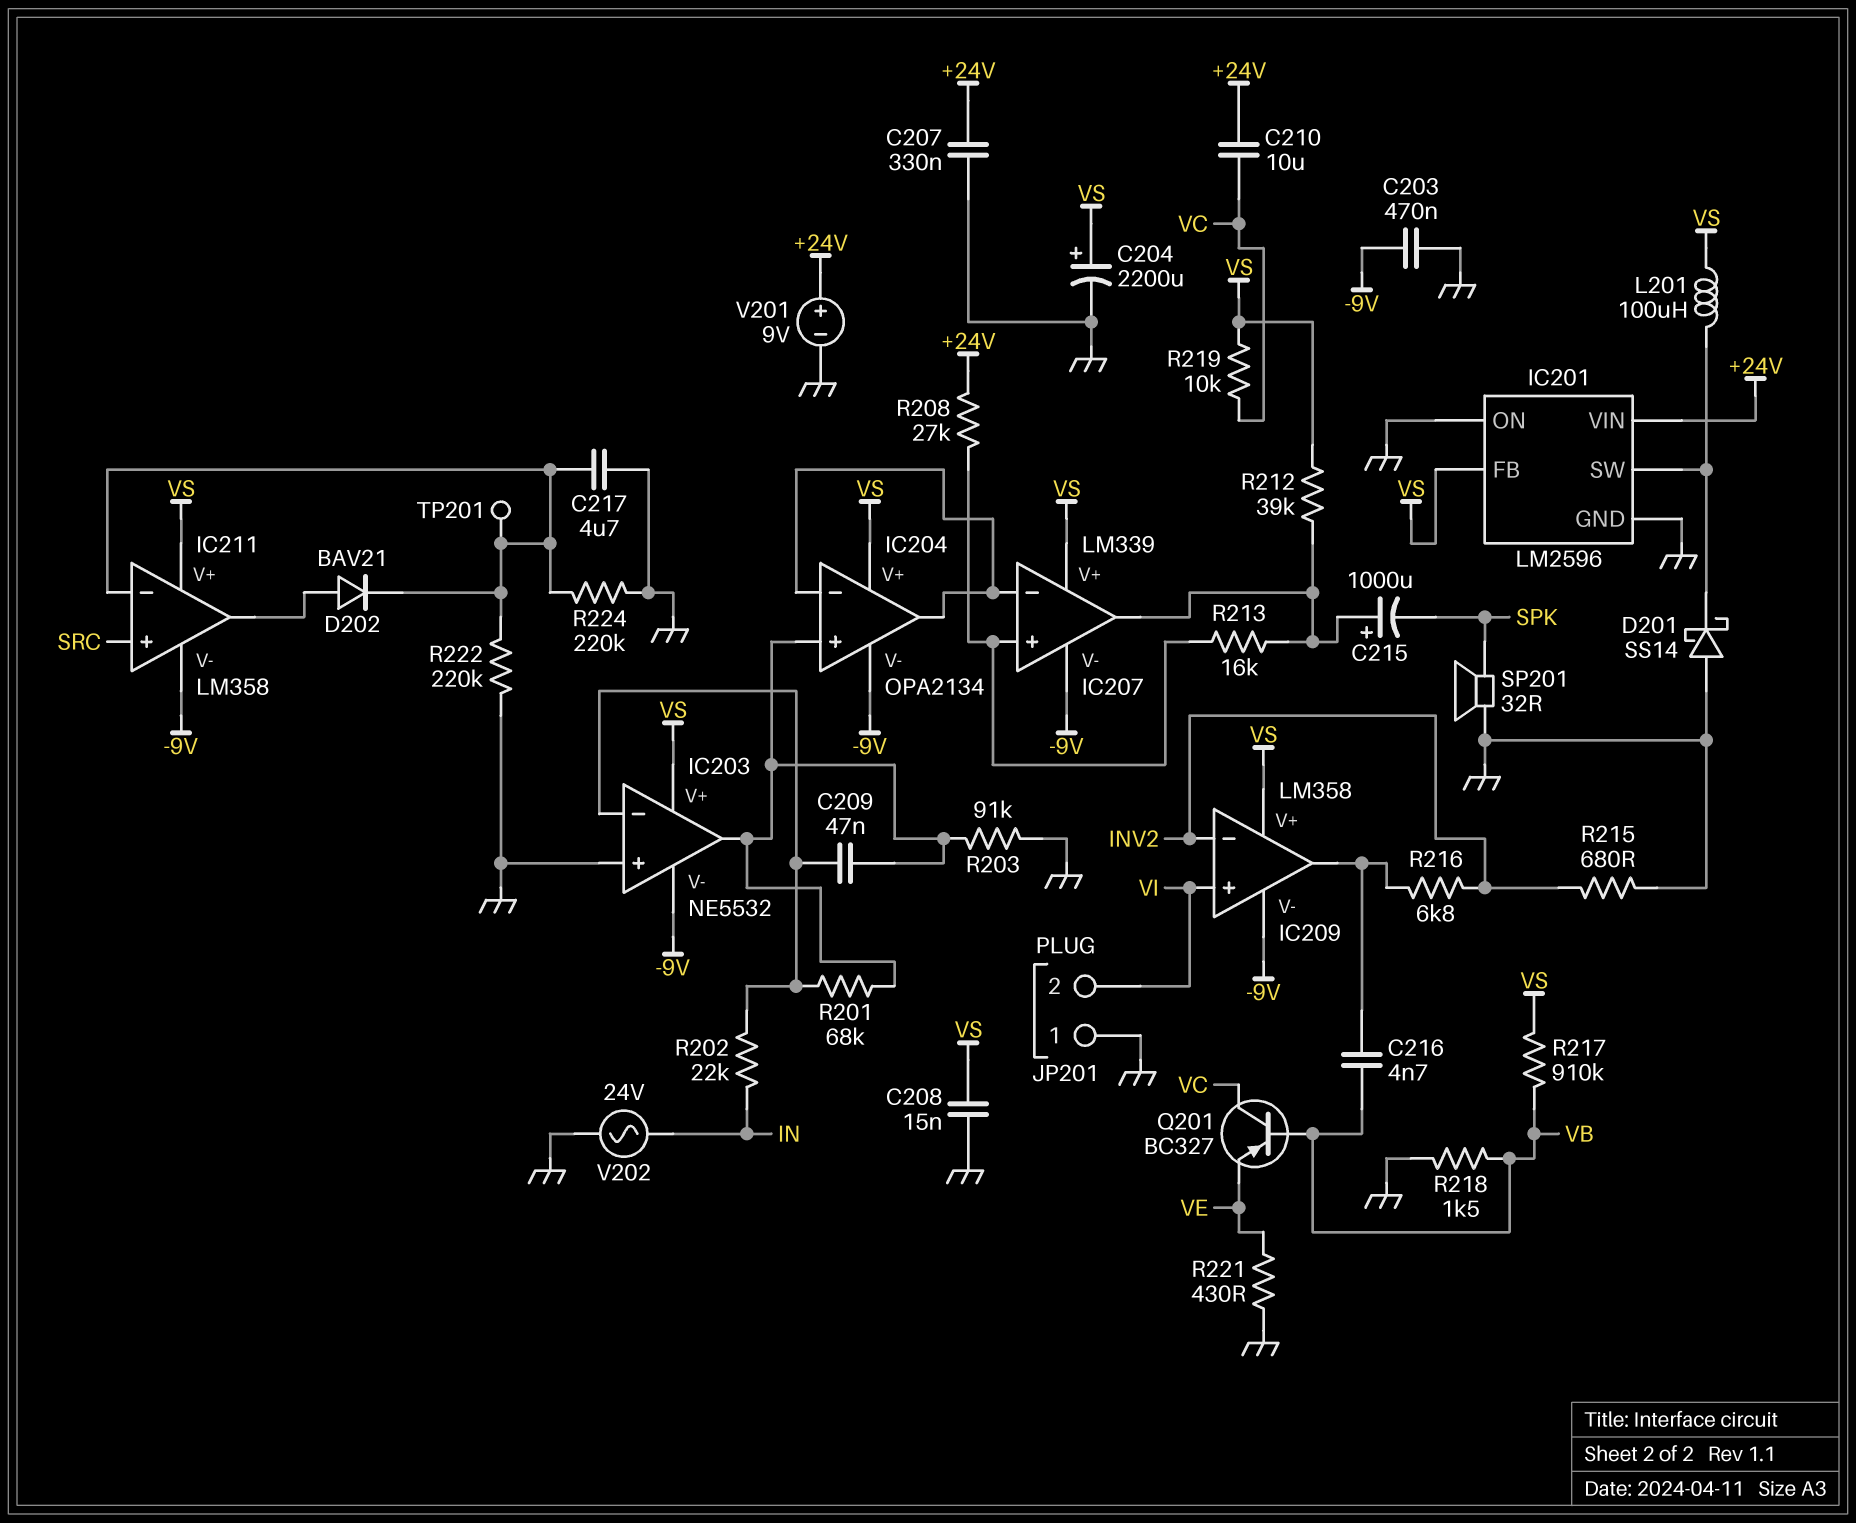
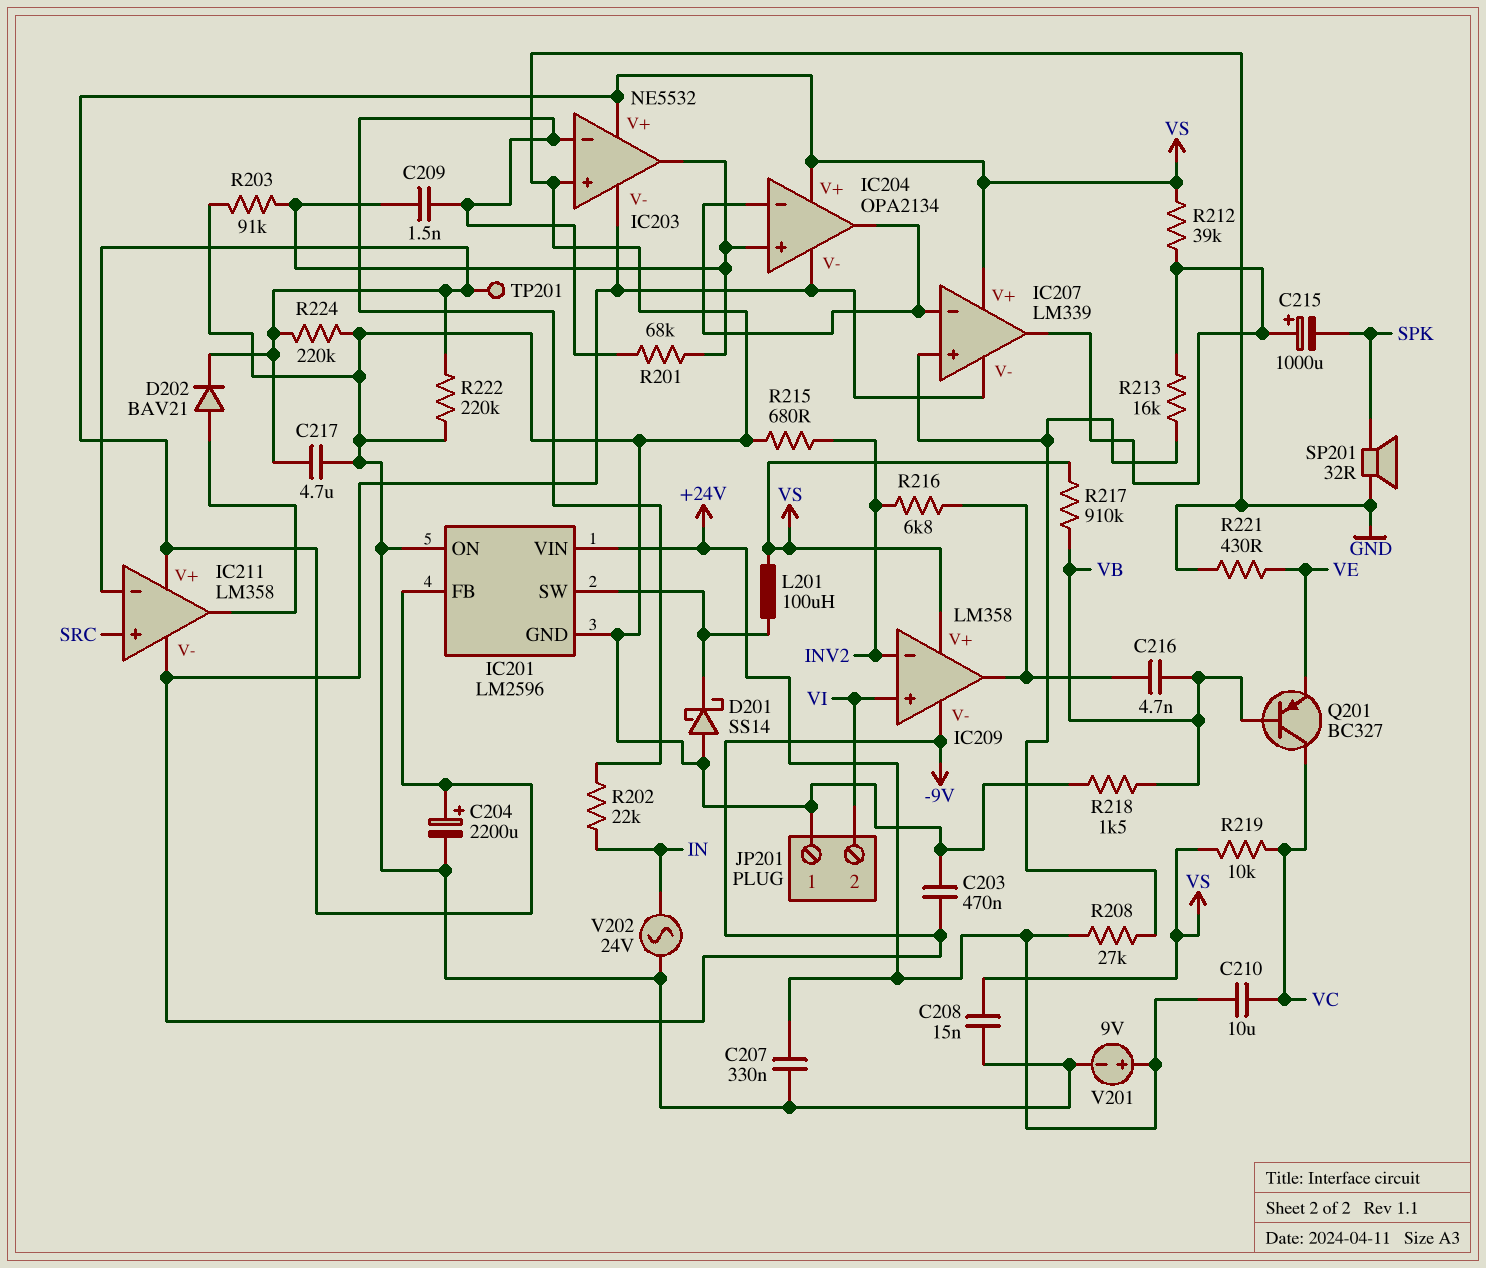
C209: 47nF (IC203/in-, IC203/out) -> 1.5nF (IC203/in-, IC203/out)

